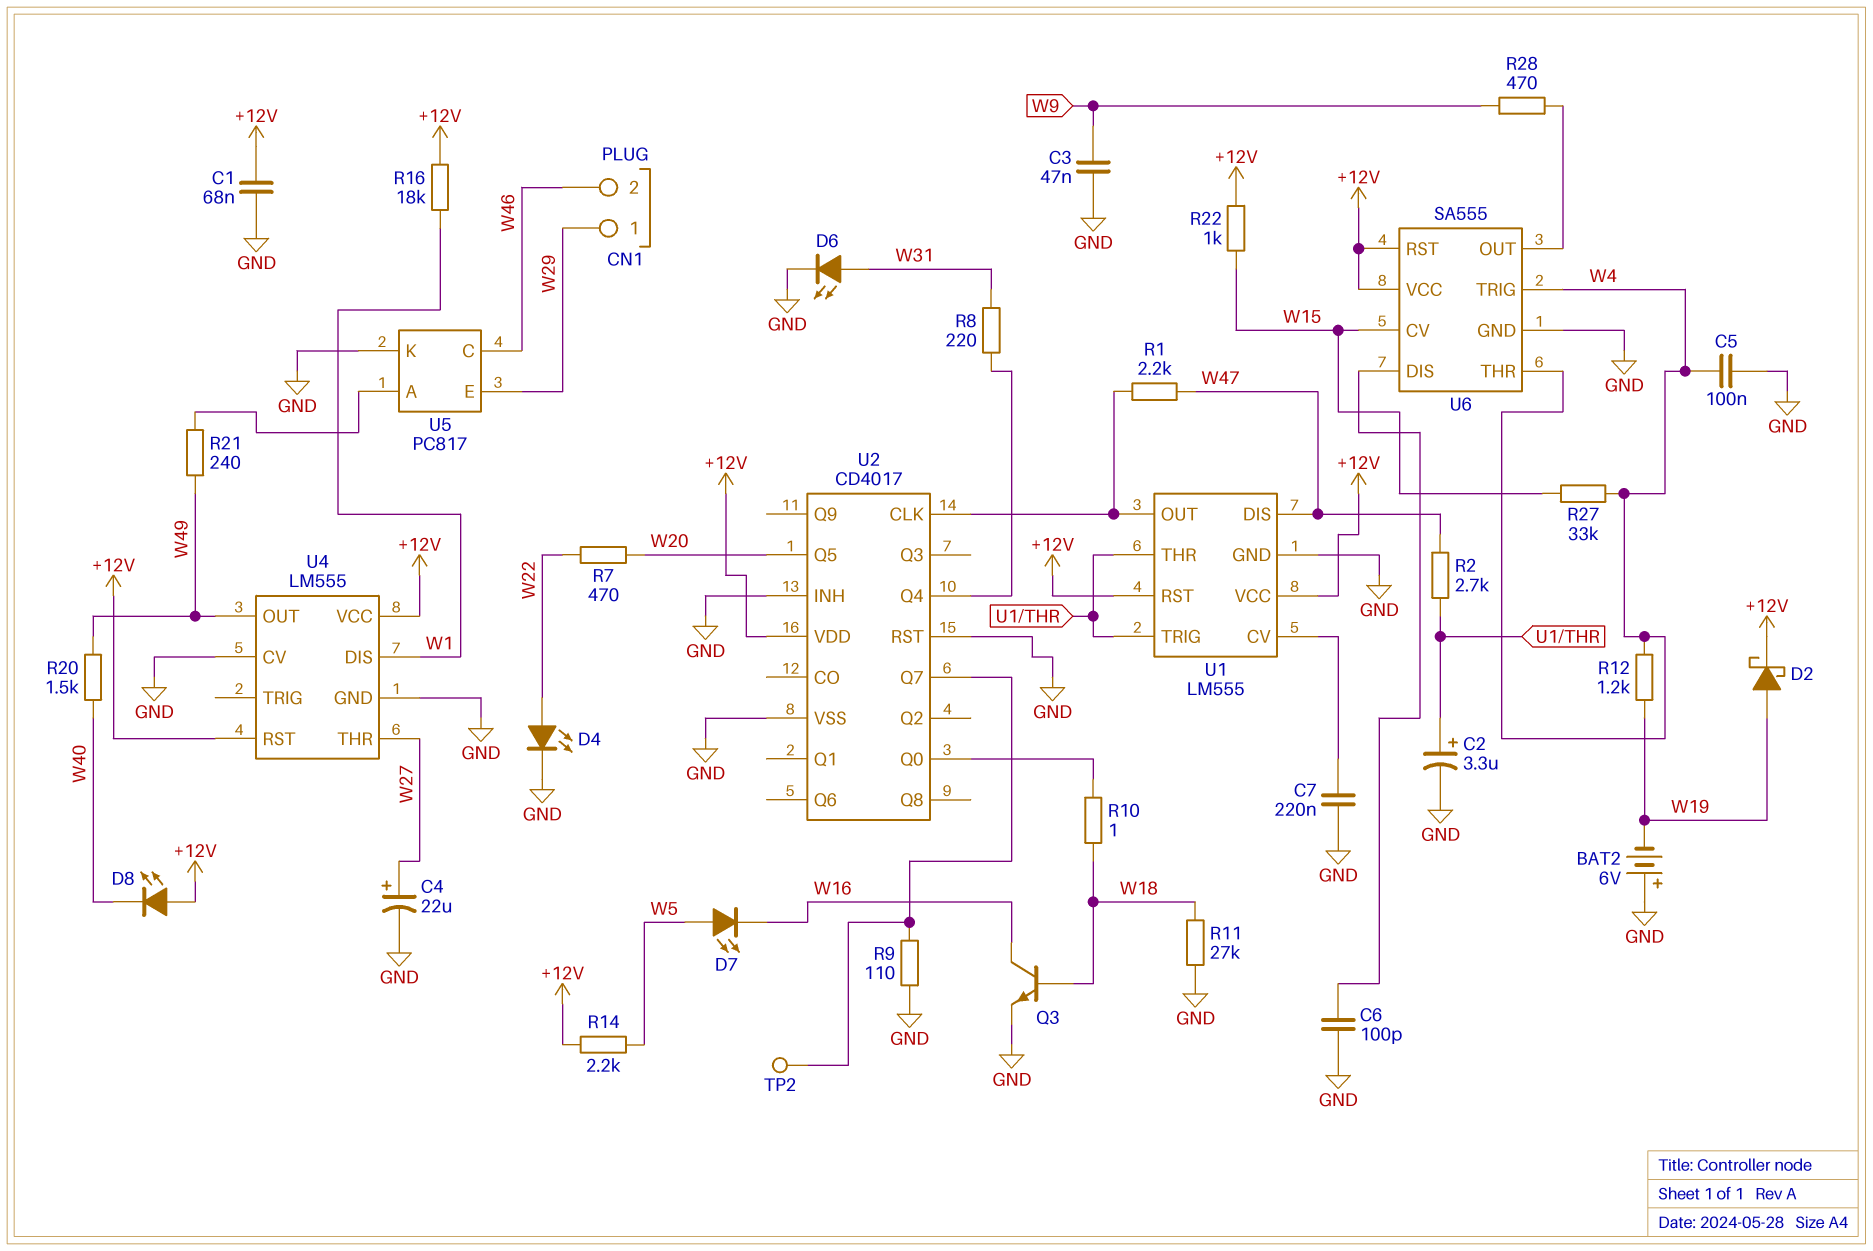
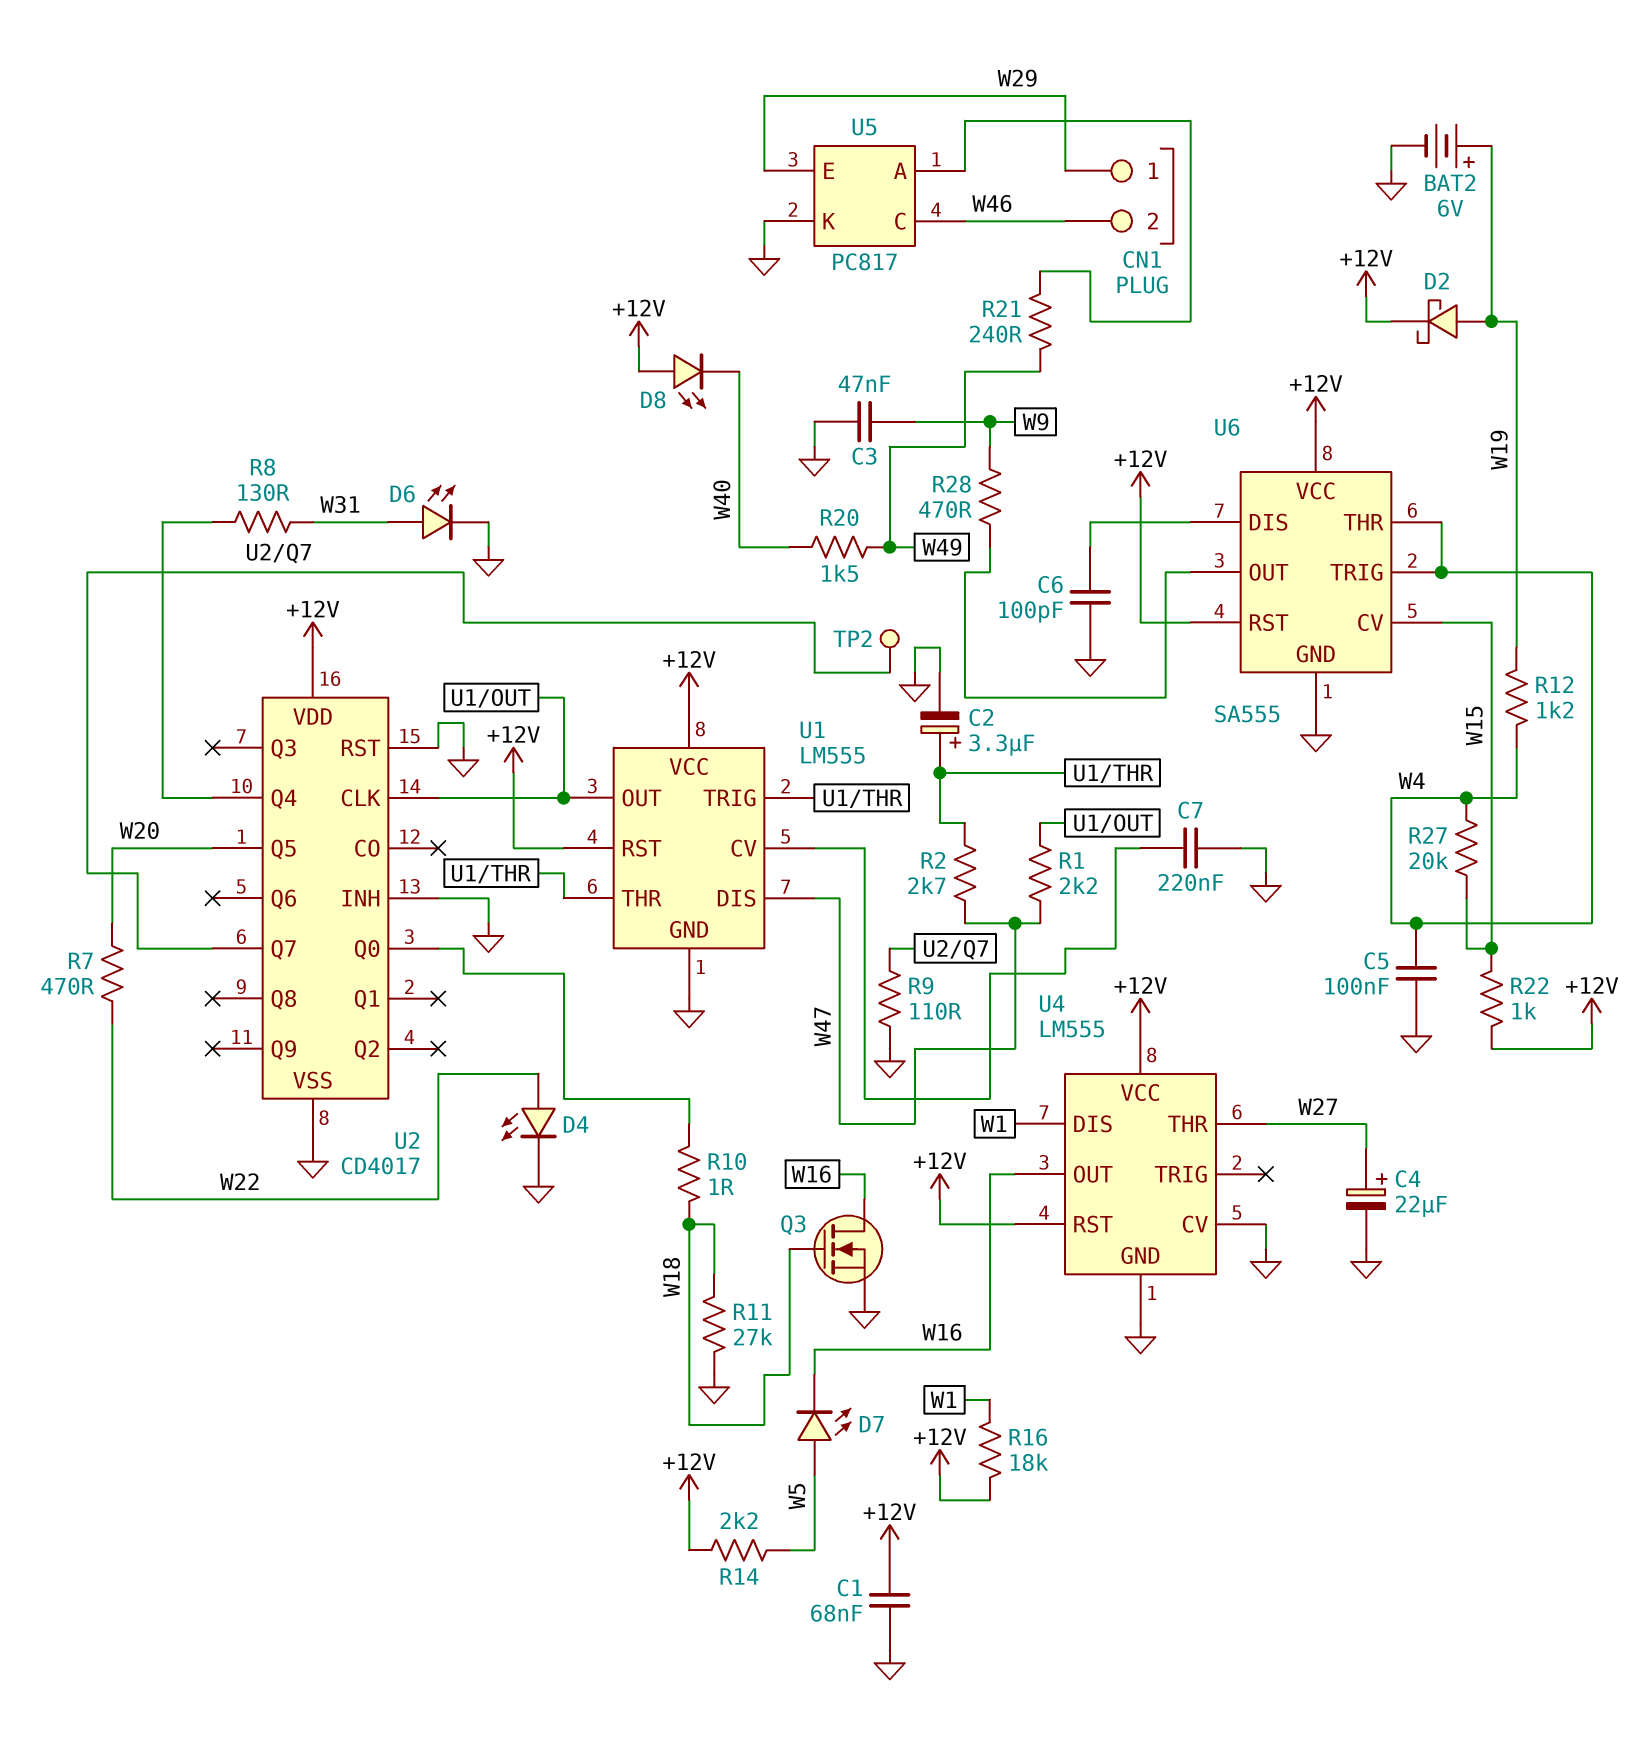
BAT2: 6V (plus GND, minus W19) -> 6V (plus W19, minus GND)
Q3: NPN (B W18, C W16, E GND) -> NMOS (G W18, D W16, S GND)
R8: 220 (U2/Q4, W31) -> 130 (U2/Q4, W31)
R27: 33k (W4, W15) -> 20k (W4, W15)
U4 pin OUT: W49 -> W16

